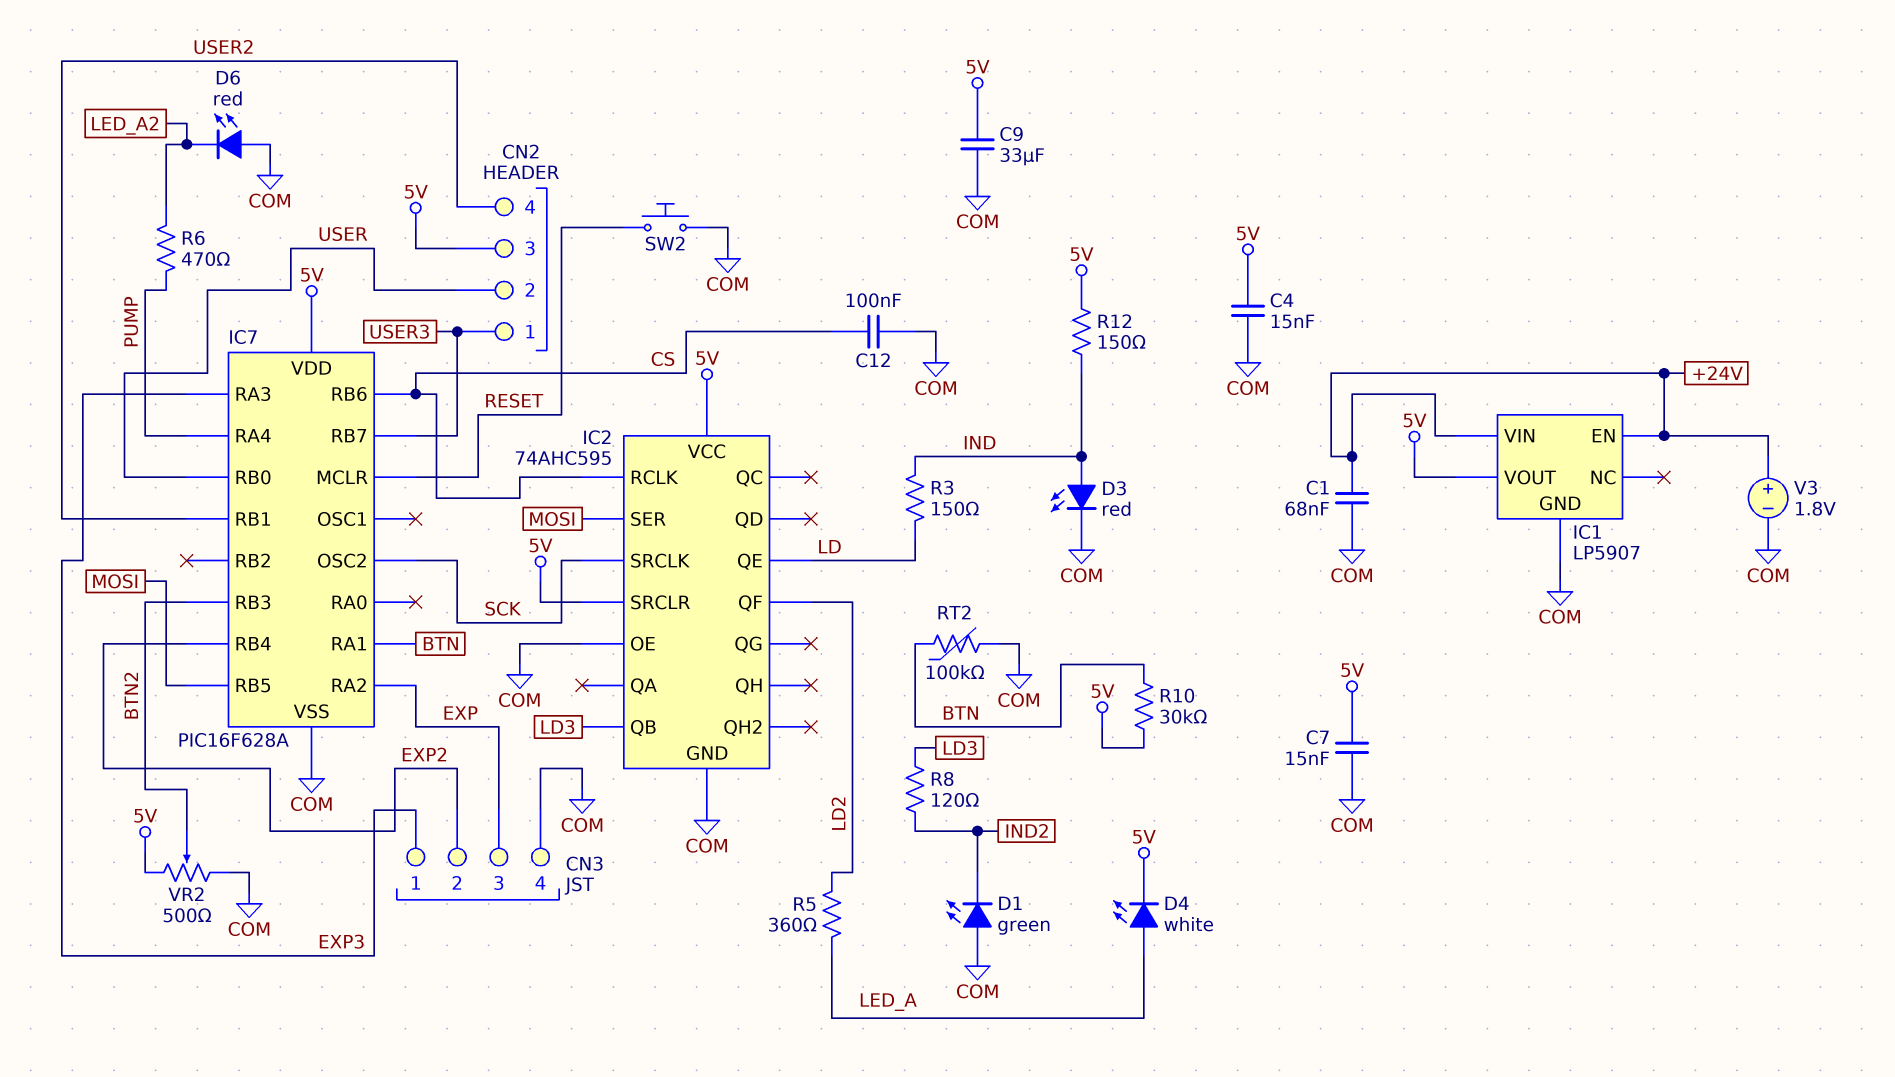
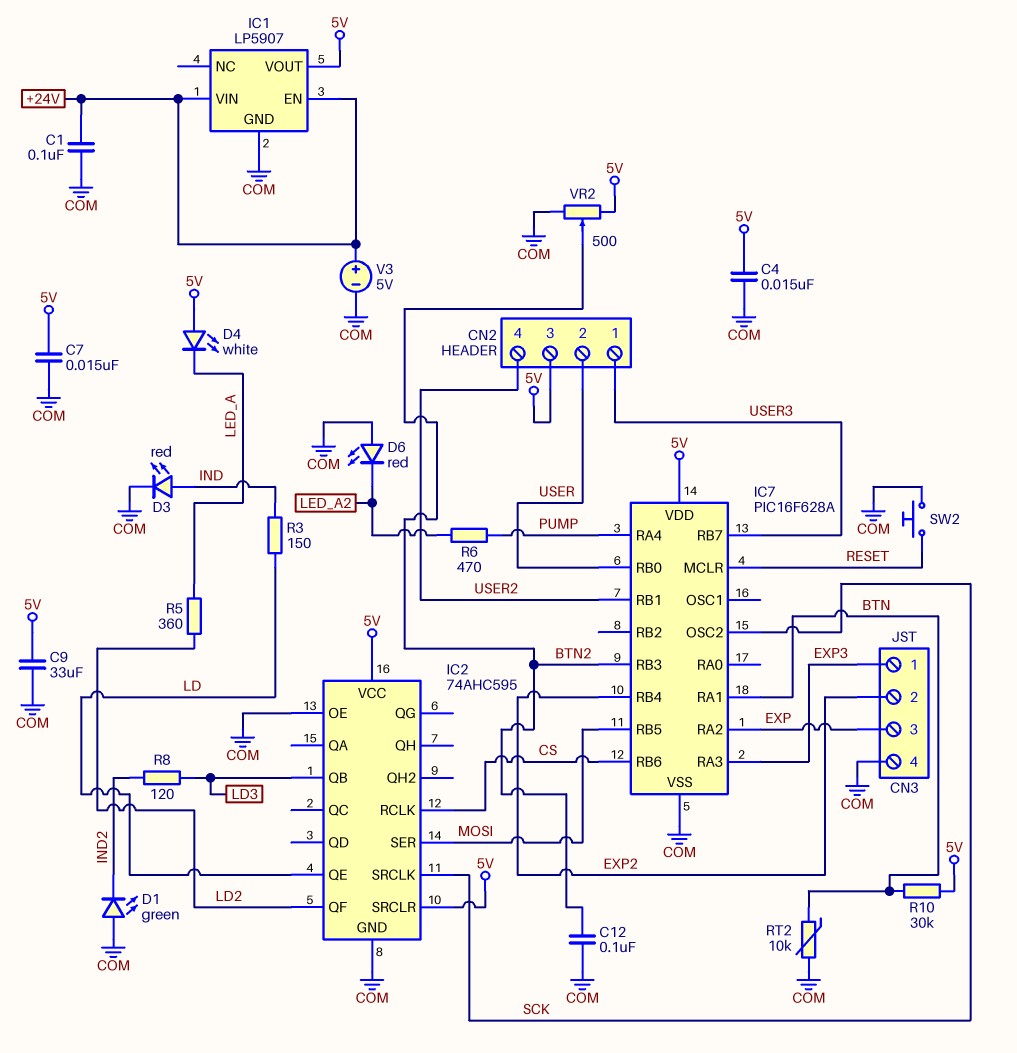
C1: 68nF (+24V, COM) -> 100nF (+24V, COM)
C12: 100nF (COM, CS) -> 100nF (BTN2, COM)
D4: LED white (A LED_A, K 5V) -> LED white (A 5V, K LED_A)
R12: 150 (5V, IND) -> none
RT2: 100k (BTN, COM) -> 10k (BTN, COM)
V3: 1.8V (plus +24V, minus COM) -> 5V (plus +24V, minus COM)

